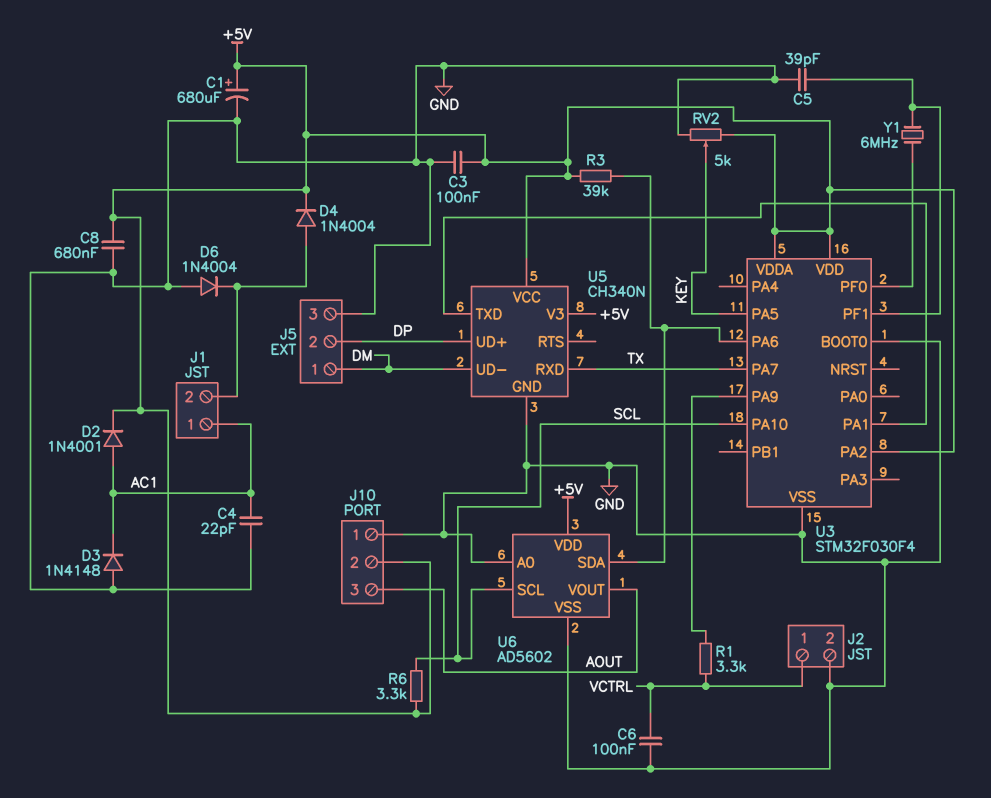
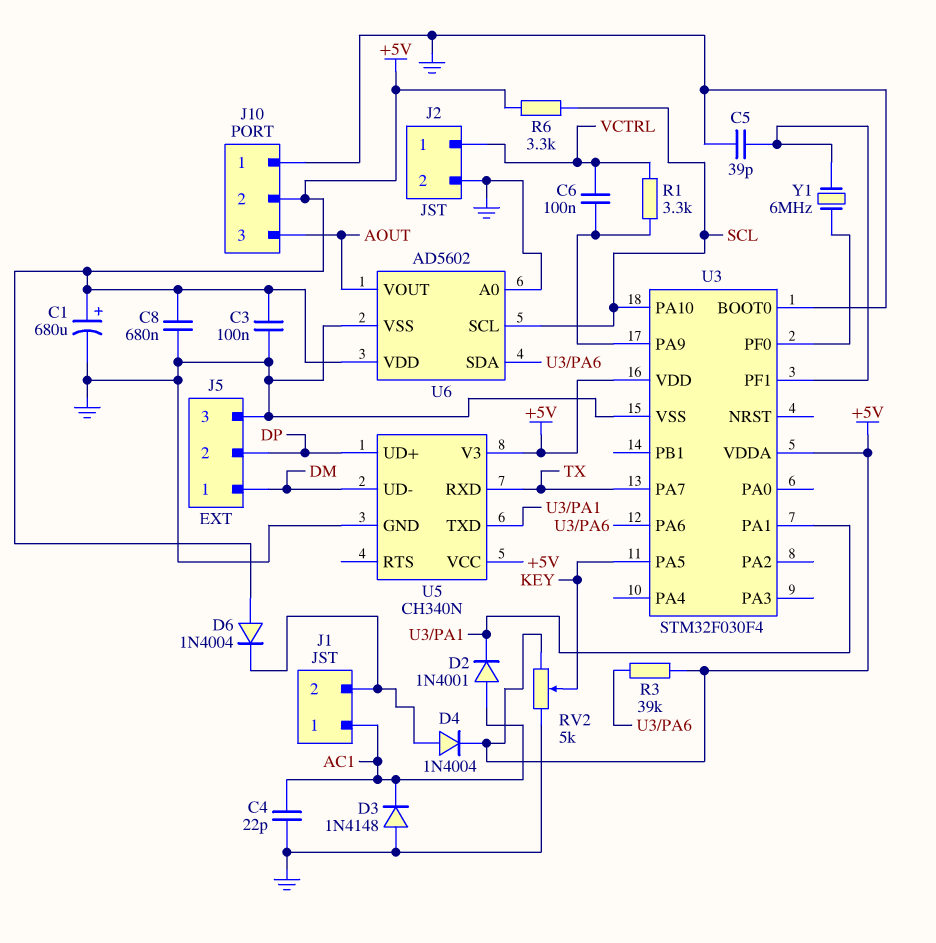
C6: 100nF (GND, VCTRL) -> 100nF (U3/PA9, VCTRL)
D2: diode 1N4001 (A AC1, K +5V) -> diode 1N4001 (A AC1, K U3/PA1)
D6: diode 1N4004 (A GND, K J1/2) -> diode 1N4004 (A +5V, K J1/2)
U3 pin PA2: +5V -> none

